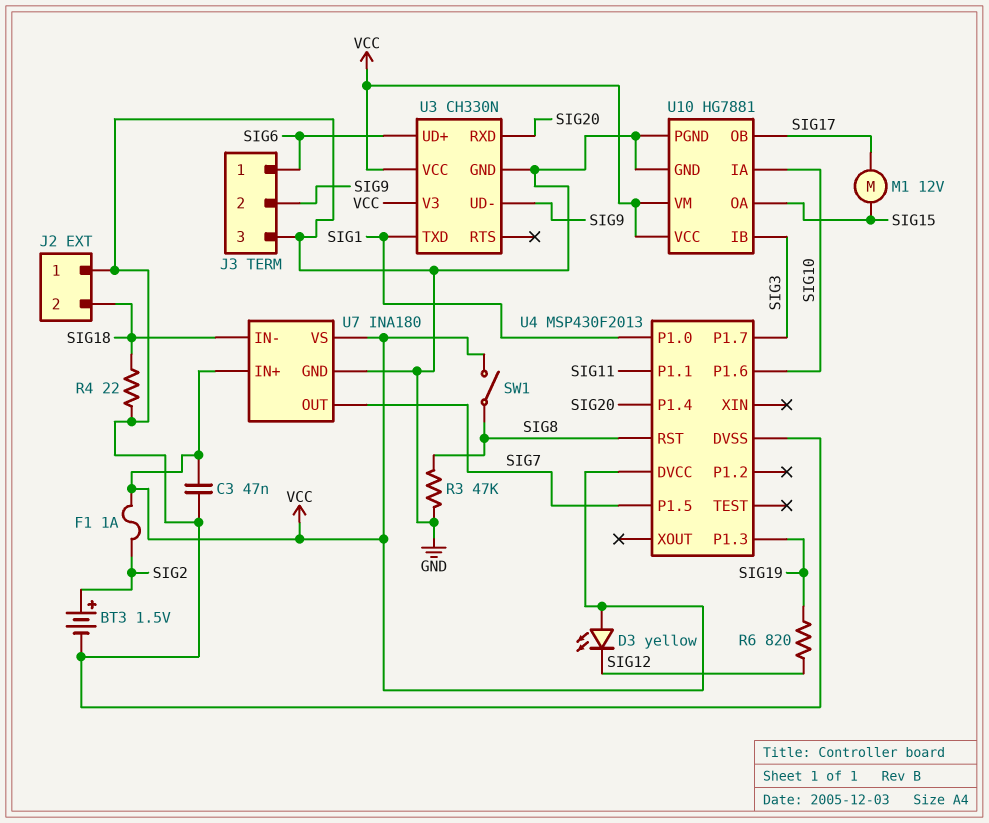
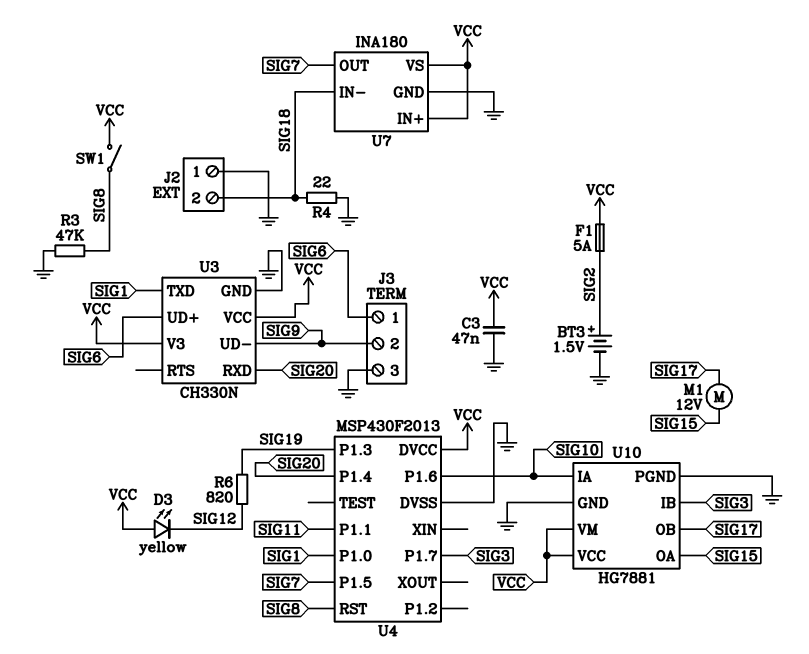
F1: 1A (SIG2, VCC) -> 5A (SIG2, VCC)

